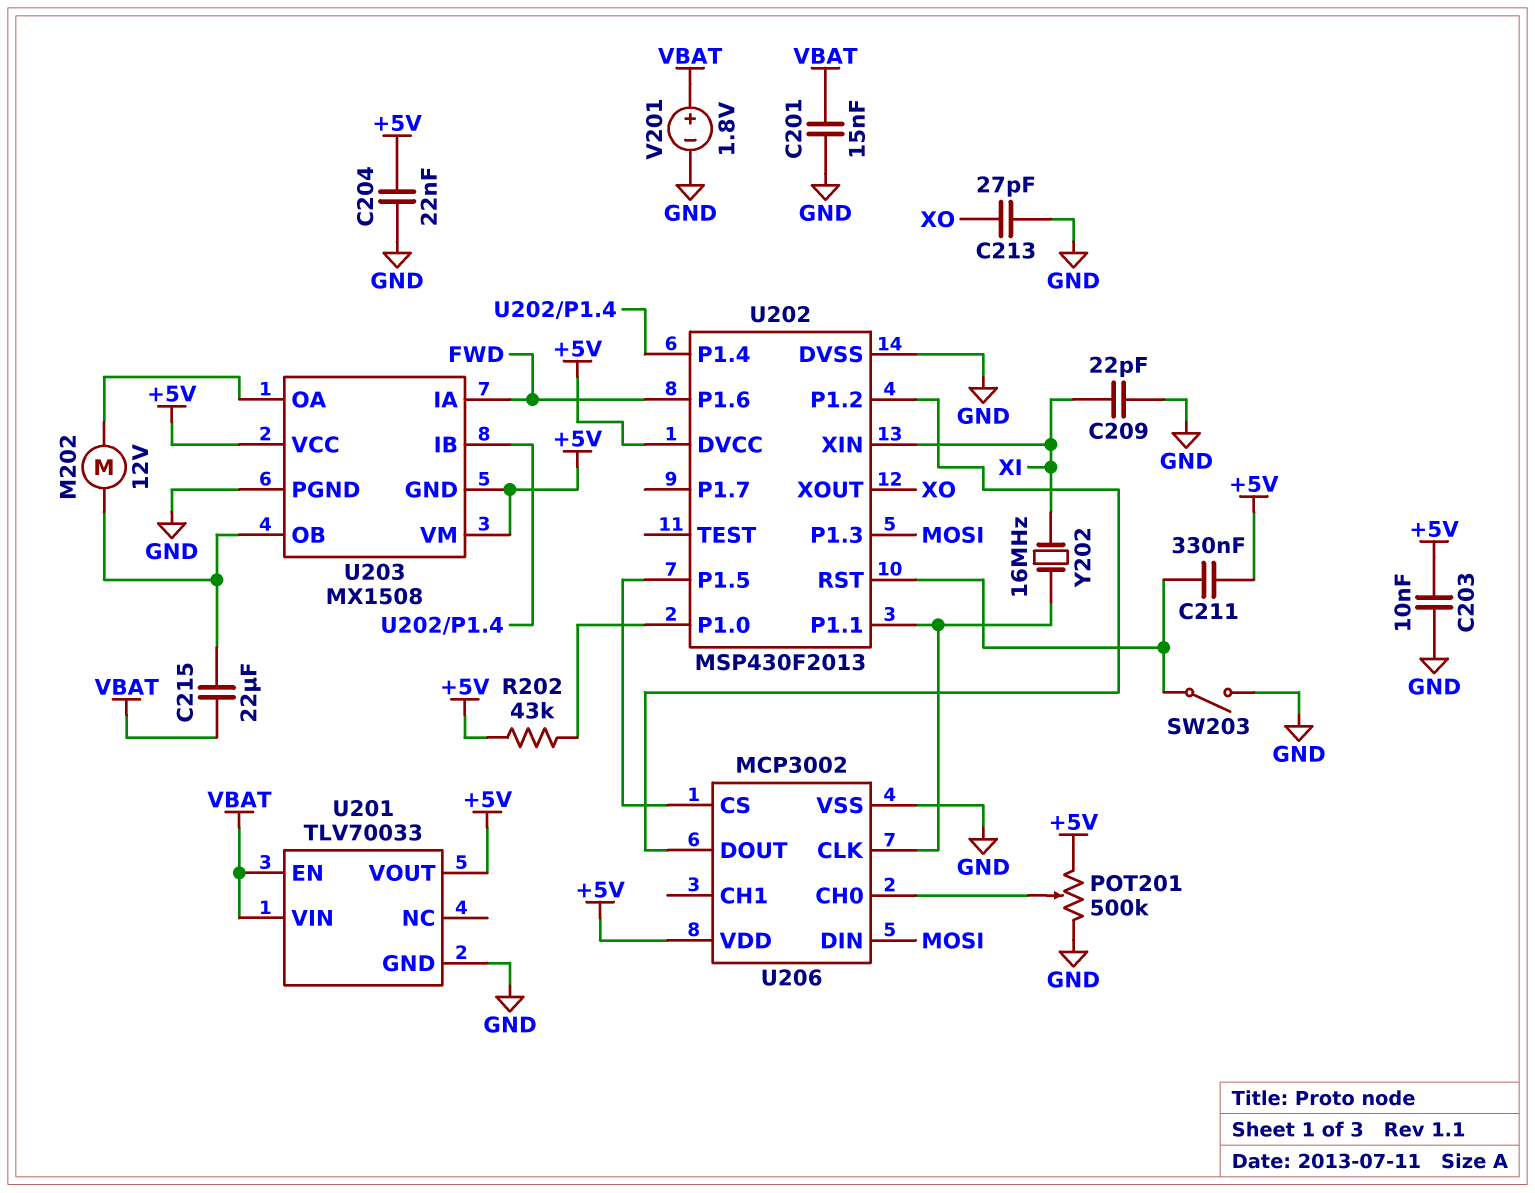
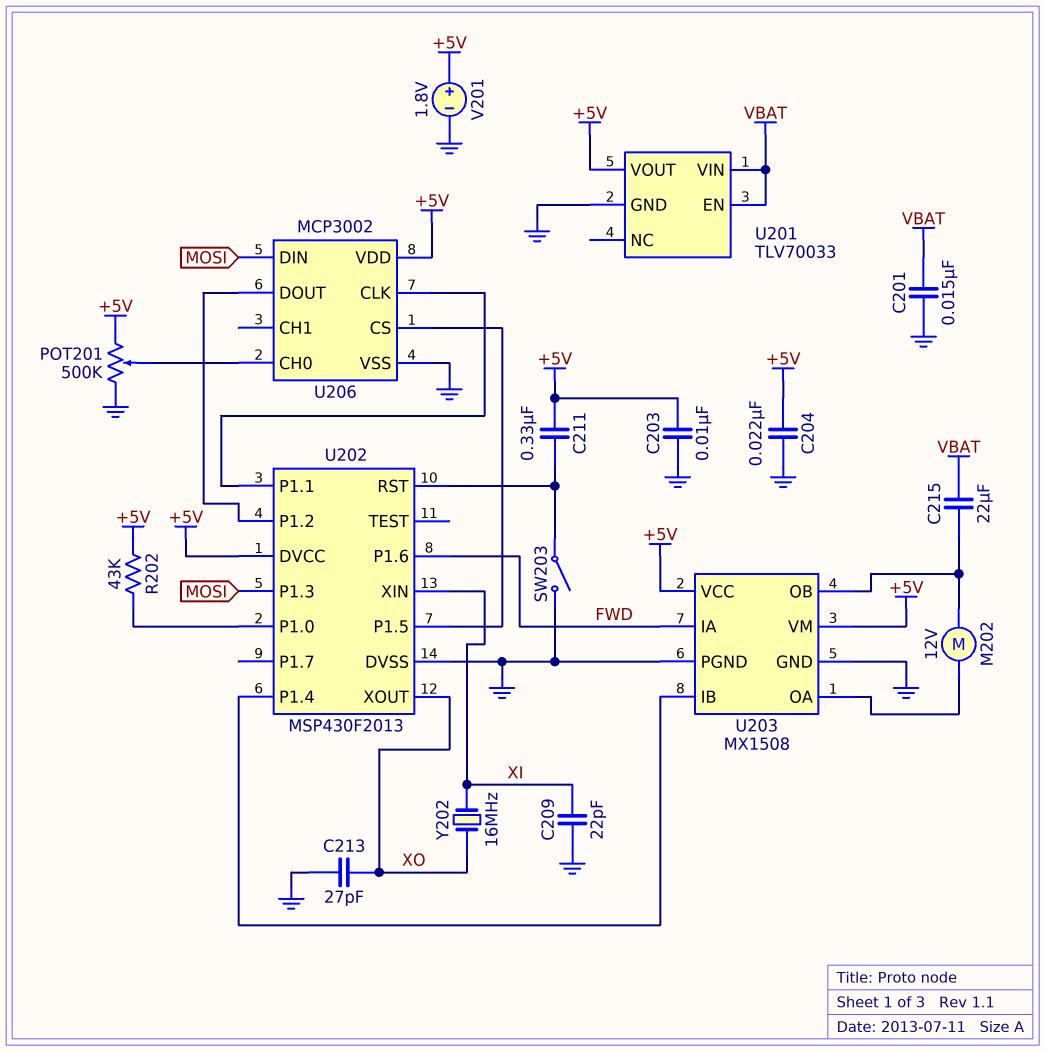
U203 pin GND: +5V -> GND
V201: 1.8V (plus VBAT, minus GND) -> 1.8V (plus +5V, minus GND)
Y202: 16MHz (U202/P1.1, XI) -> 16MHz (XI, XO)

